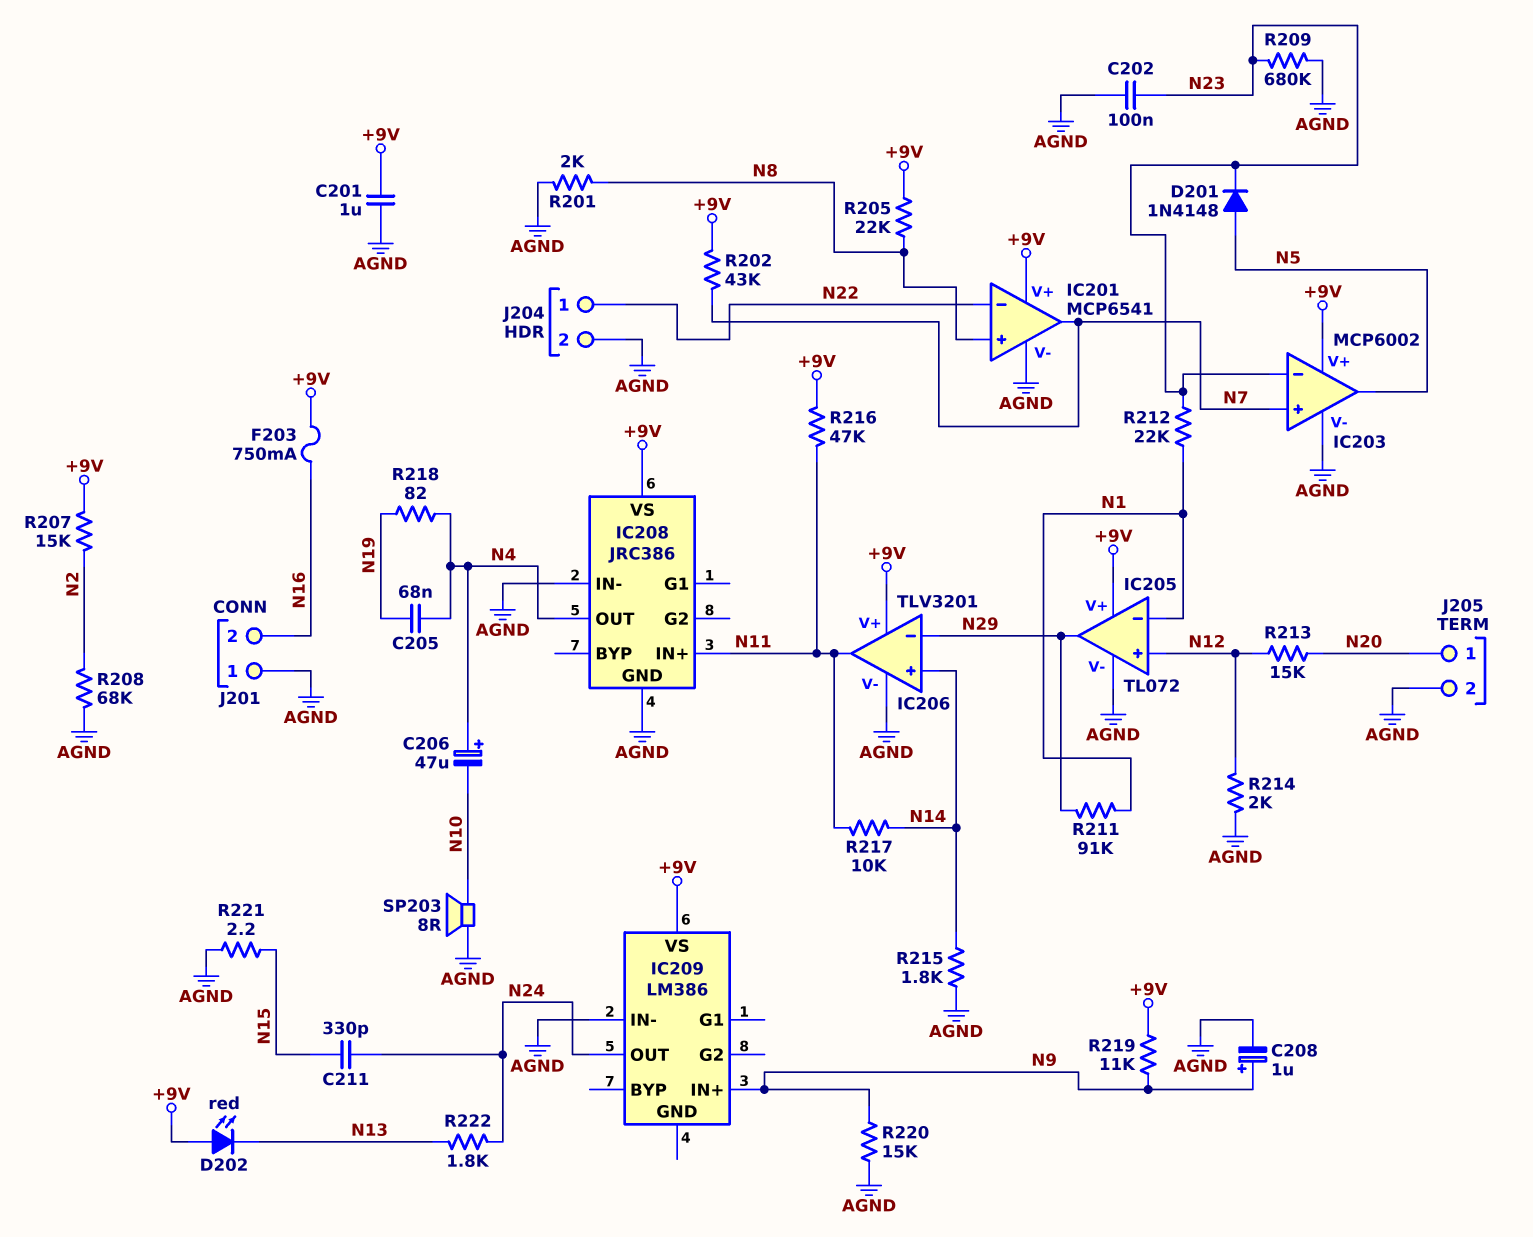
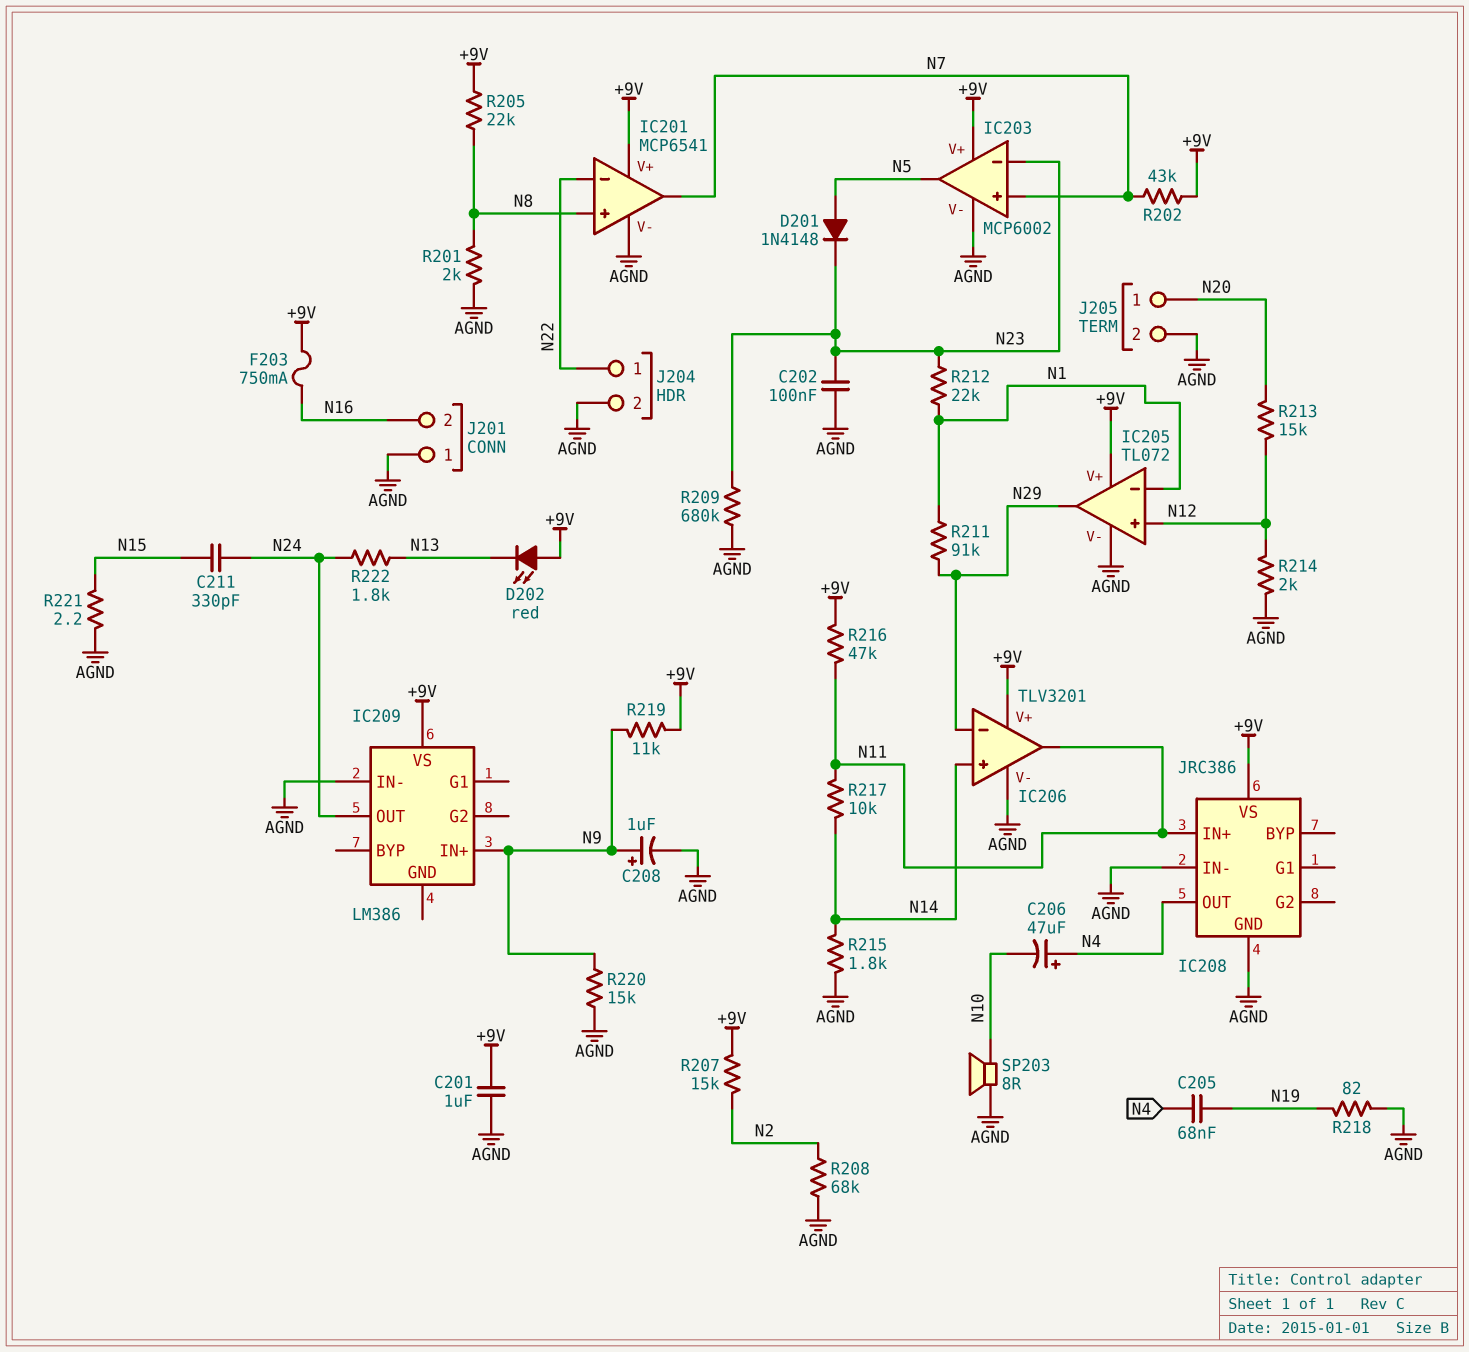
R218: 82 (N4, N19) -> 82 (AGND, N19)

